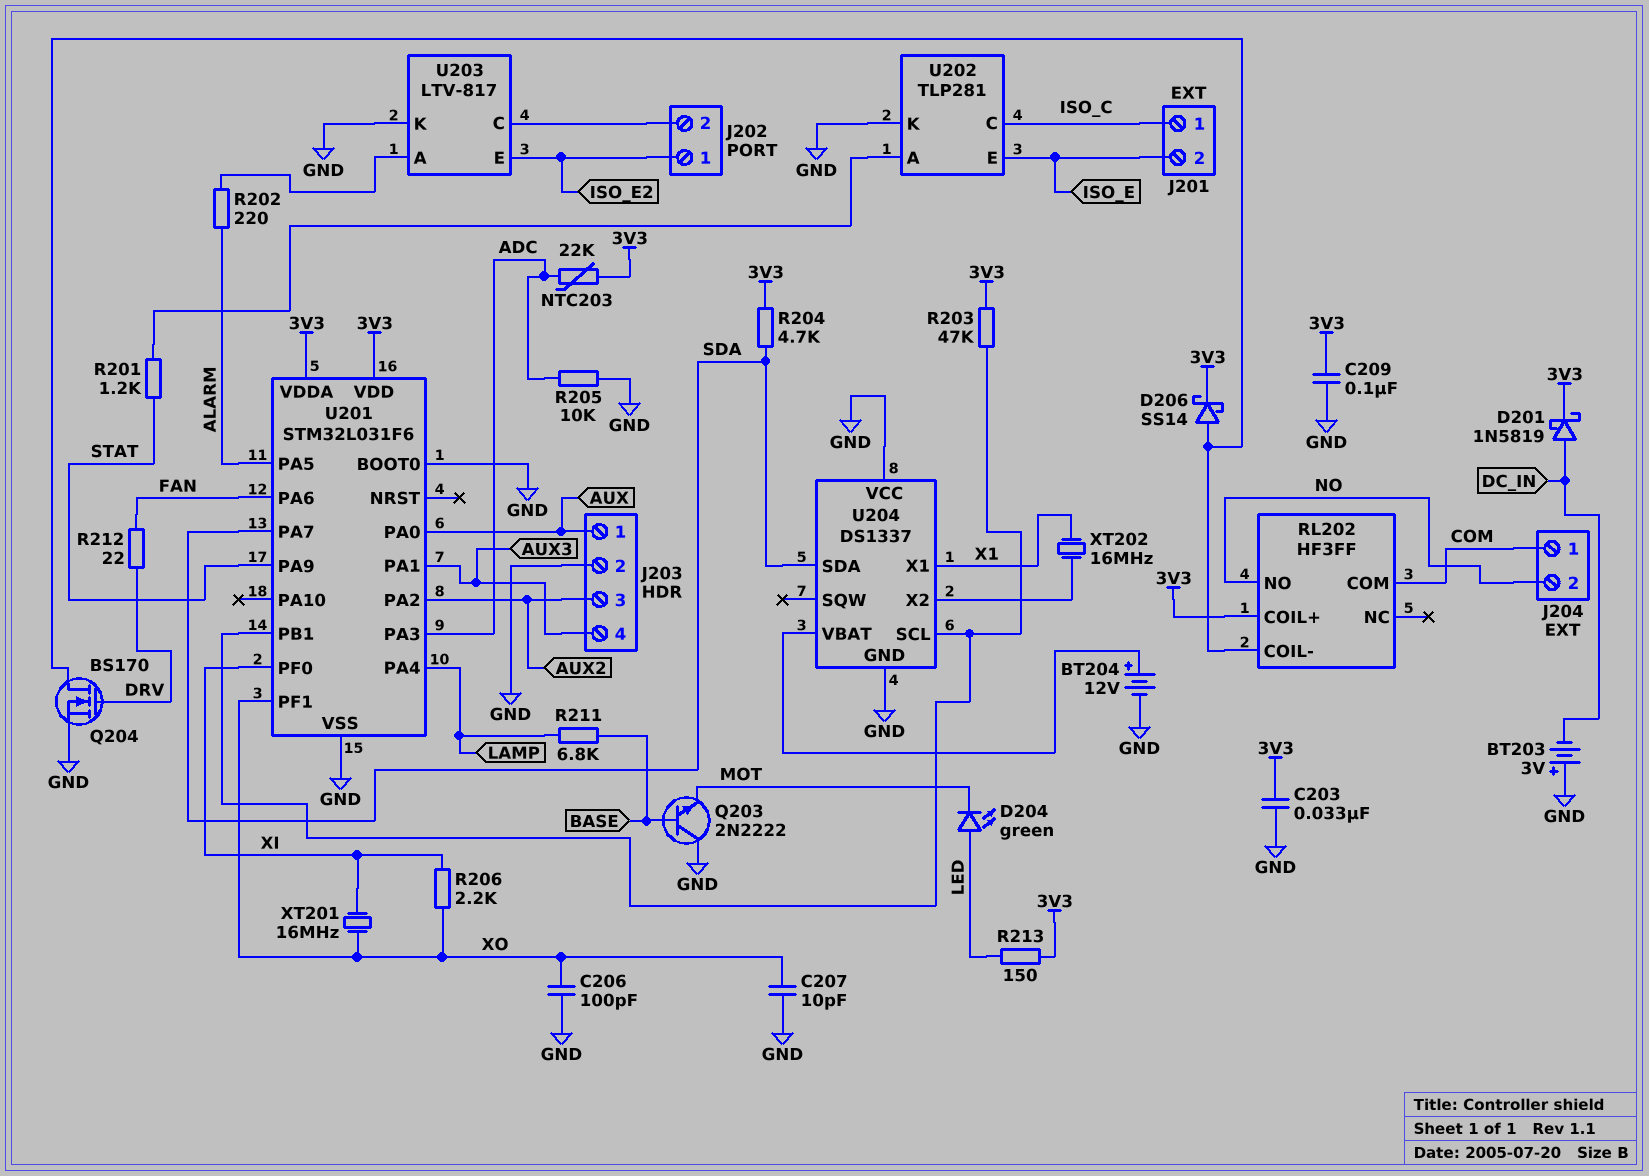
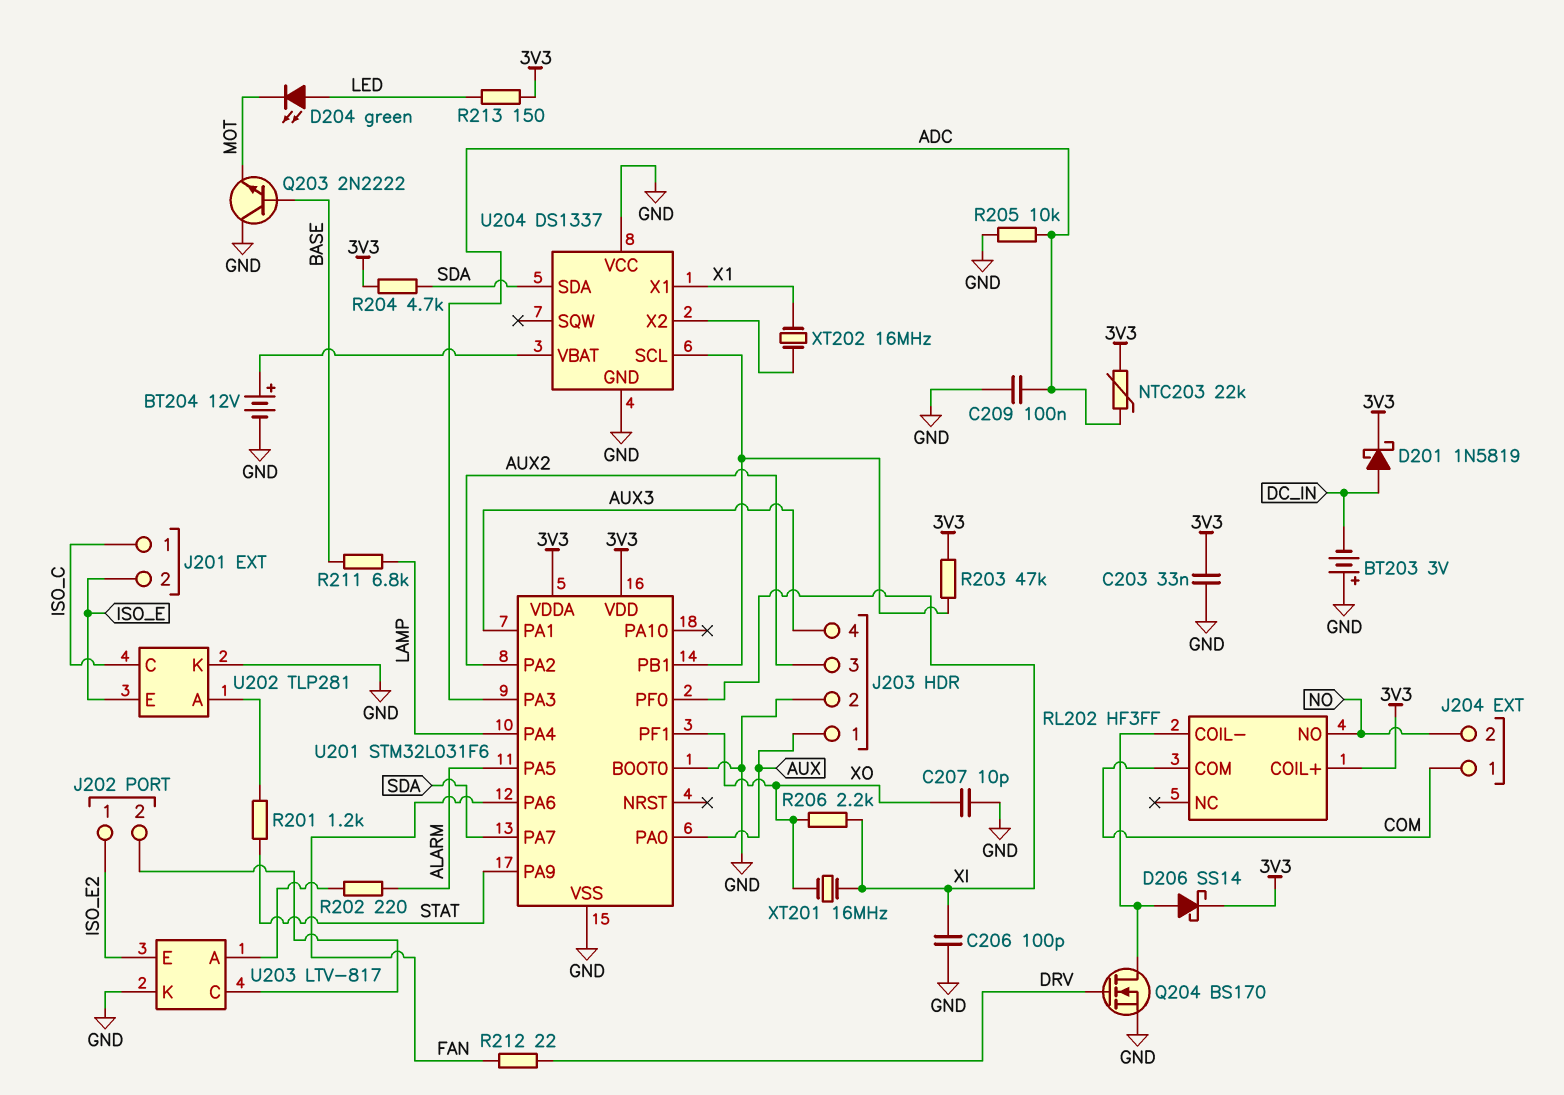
C206: 100pF (GND, XO) -> 100pF (GND, XI)
C209: 100nF (3V3, GND) -> 100nF (ADC, GND)

